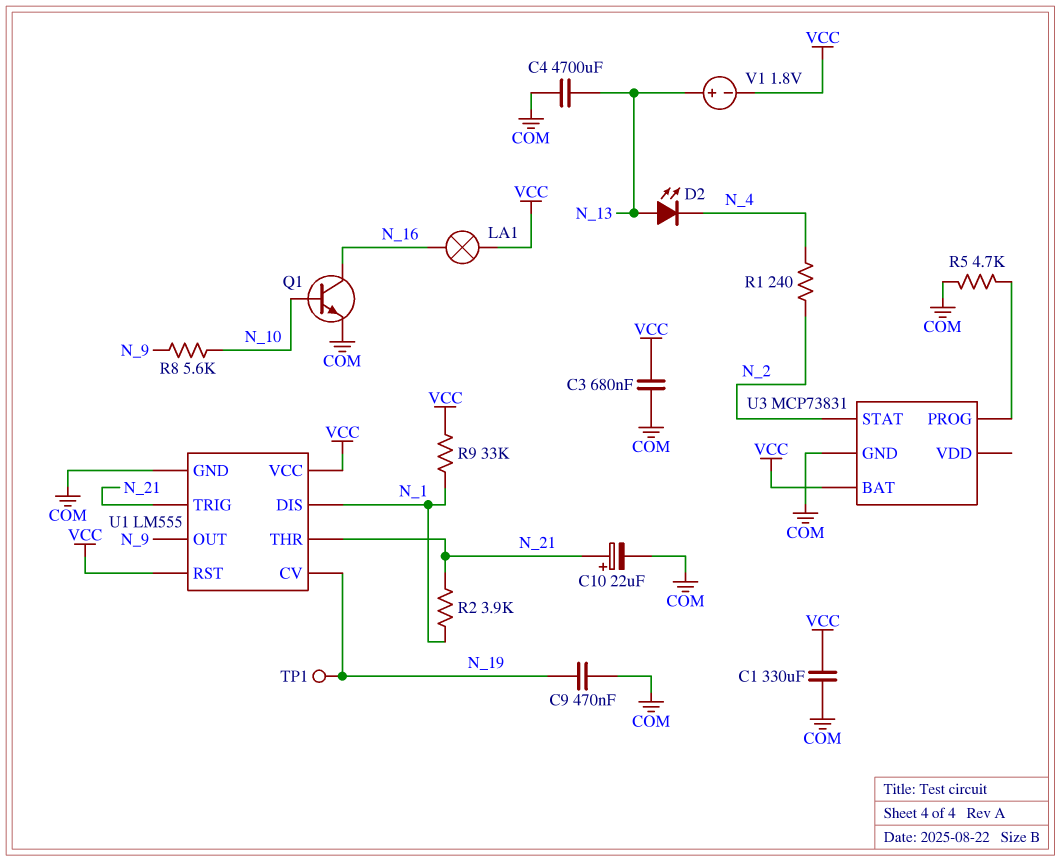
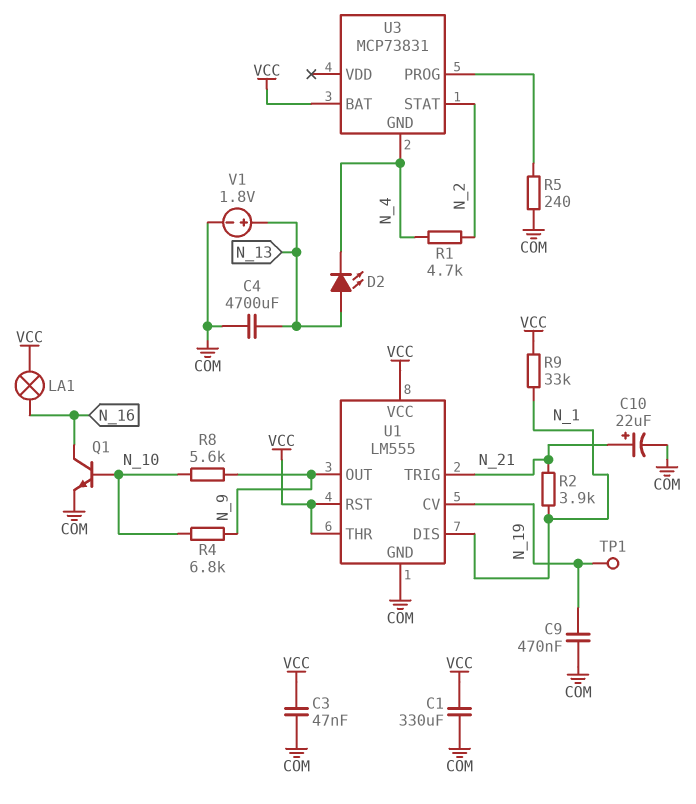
C3: 680nF (COM, VCC) -> 47nF (COM, VCC)
R1: 240 (N_2, N_4) -> 4.7k (N_2, N_4)
R4: none -> 6.8k (N_9, N_10)
R5: 4.7k (COM, U3/PROG) -> 240 (COM, U3/PROG)
U1 pin THR: N_21 -> VCC
U3 pin GND: COM -> N_4
V1: 1.8V (plus N_13, minus VCC) -> 1.8V (plus N_13, minus COM)

